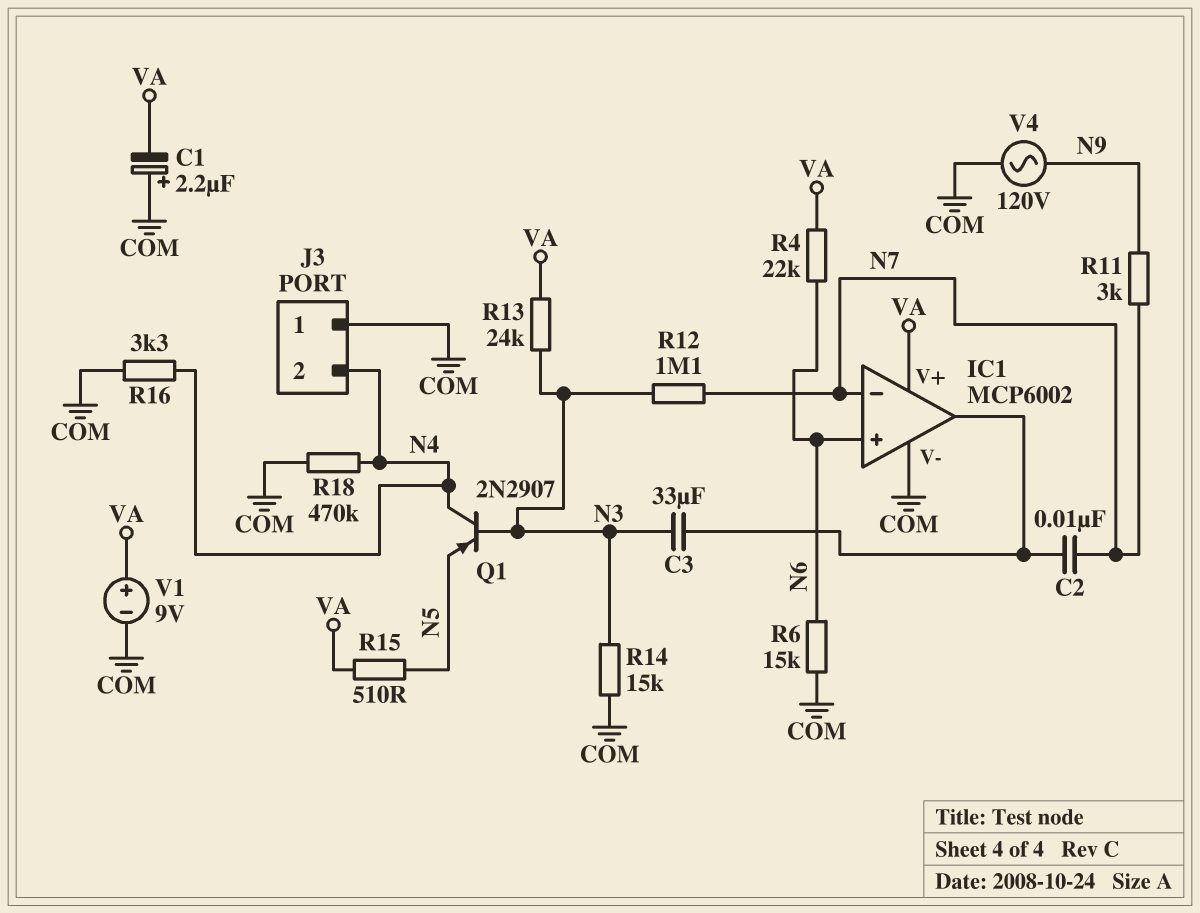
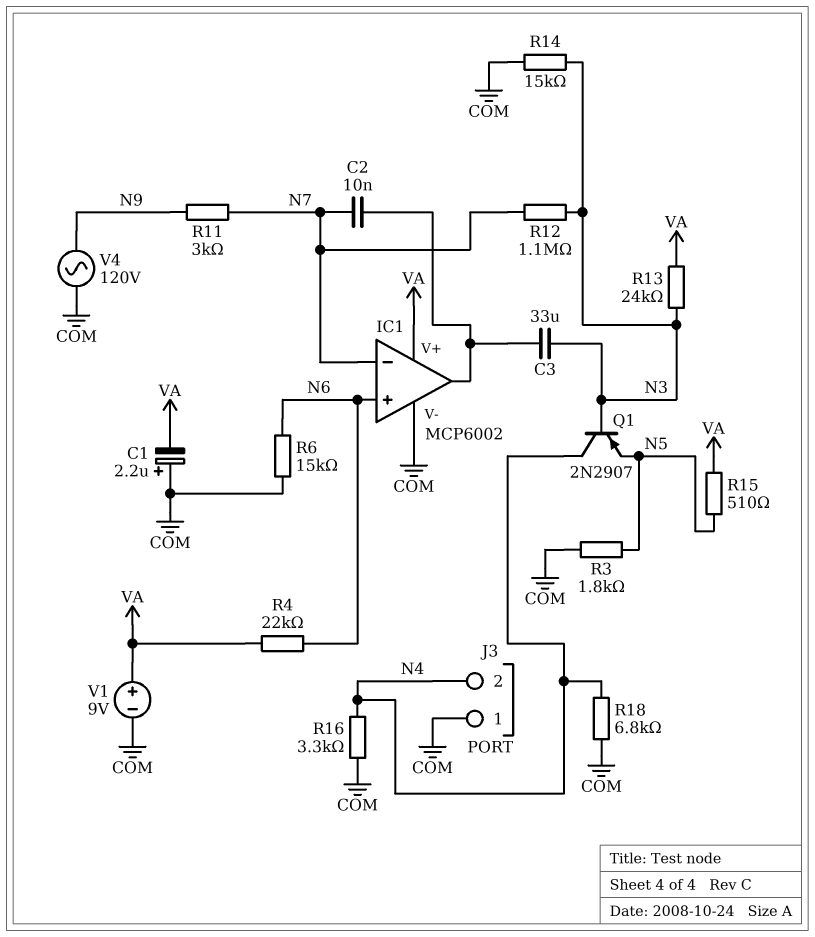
R3: none -> 1.8k (COM, N5)
R18: 470k (COM, N4) -> 6.8k (COM, N4)

